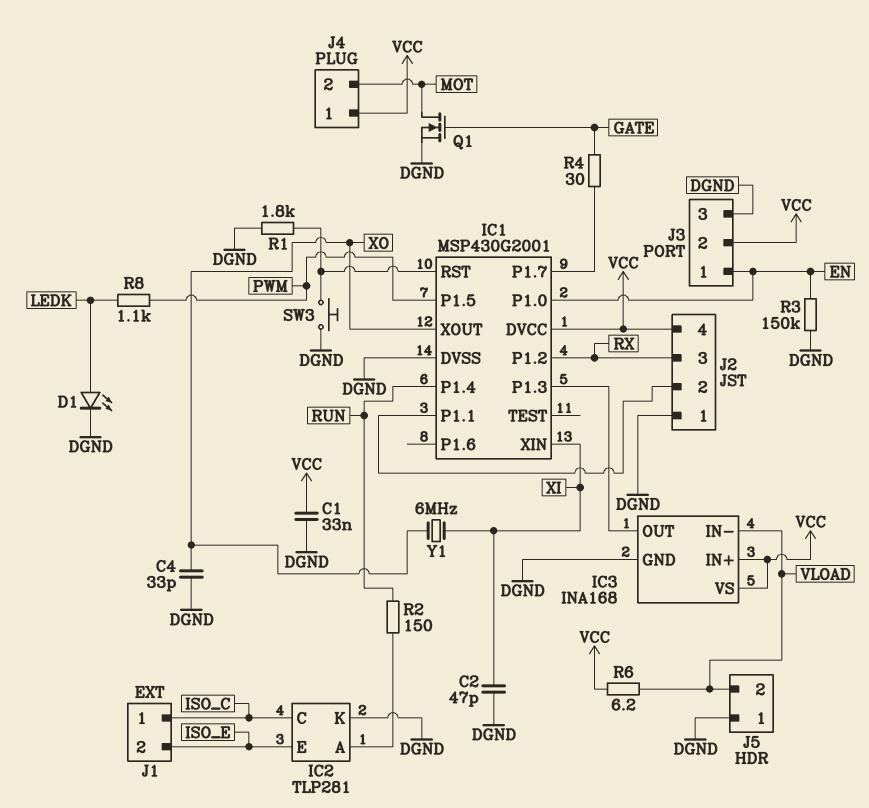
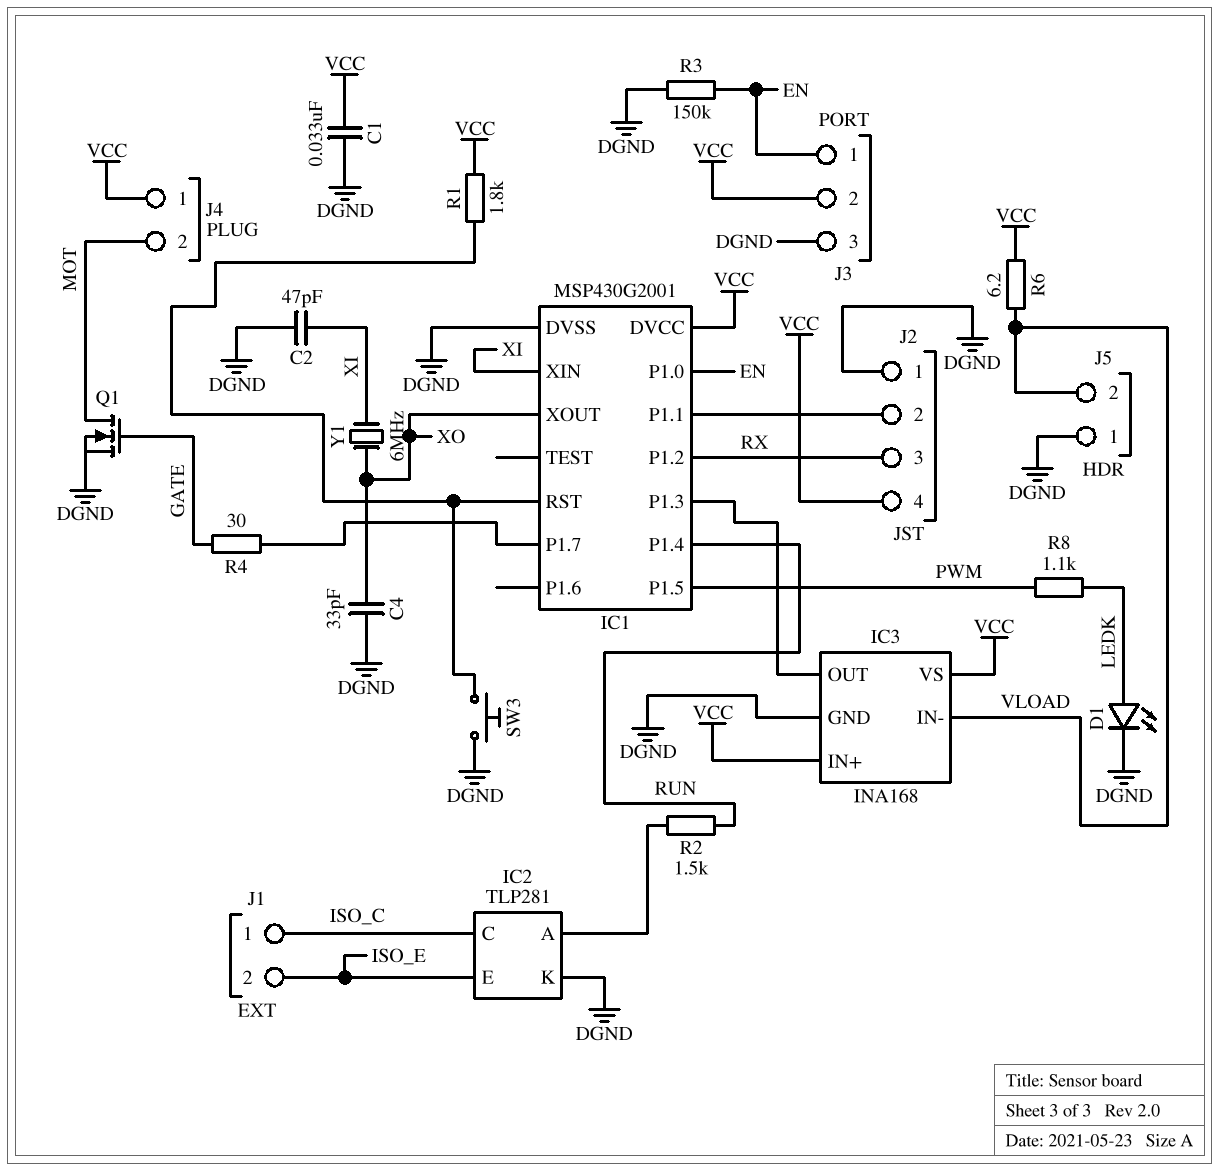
R1: 1.8k (DGND, IC1/RST) -> 1.8k (IC1/RST, VCC)
R2: 150 (IC2/A, RUN) -> 1.5k (IC2/A, RUN)

